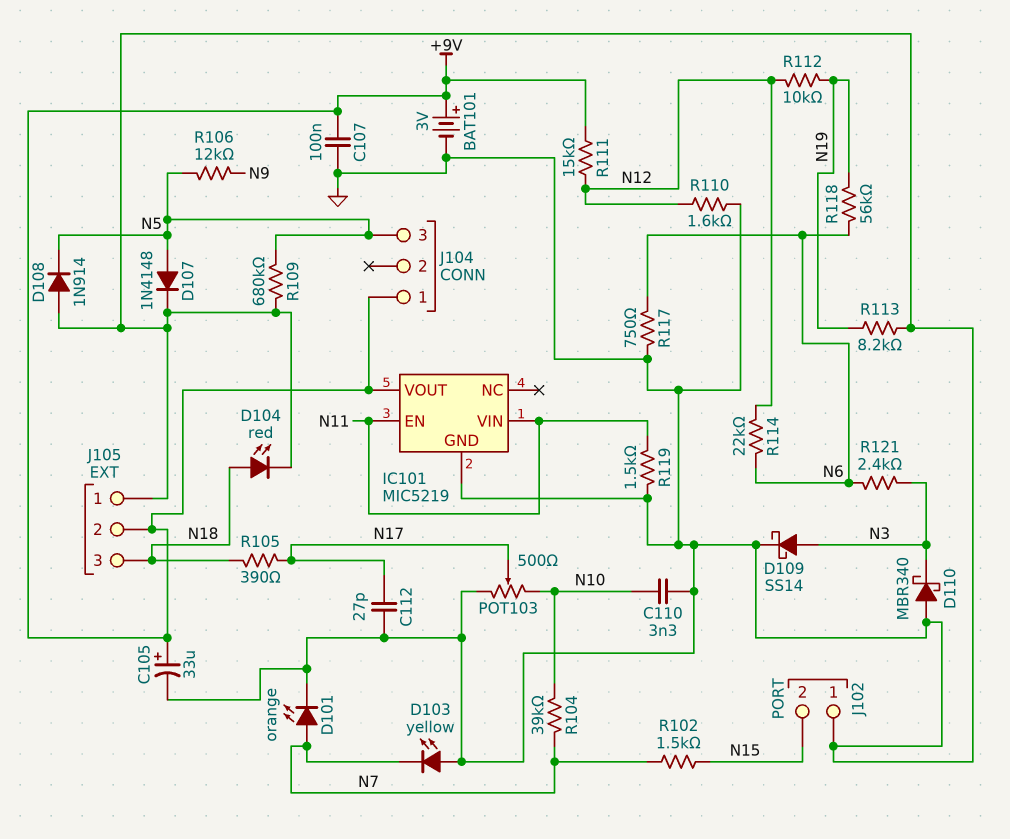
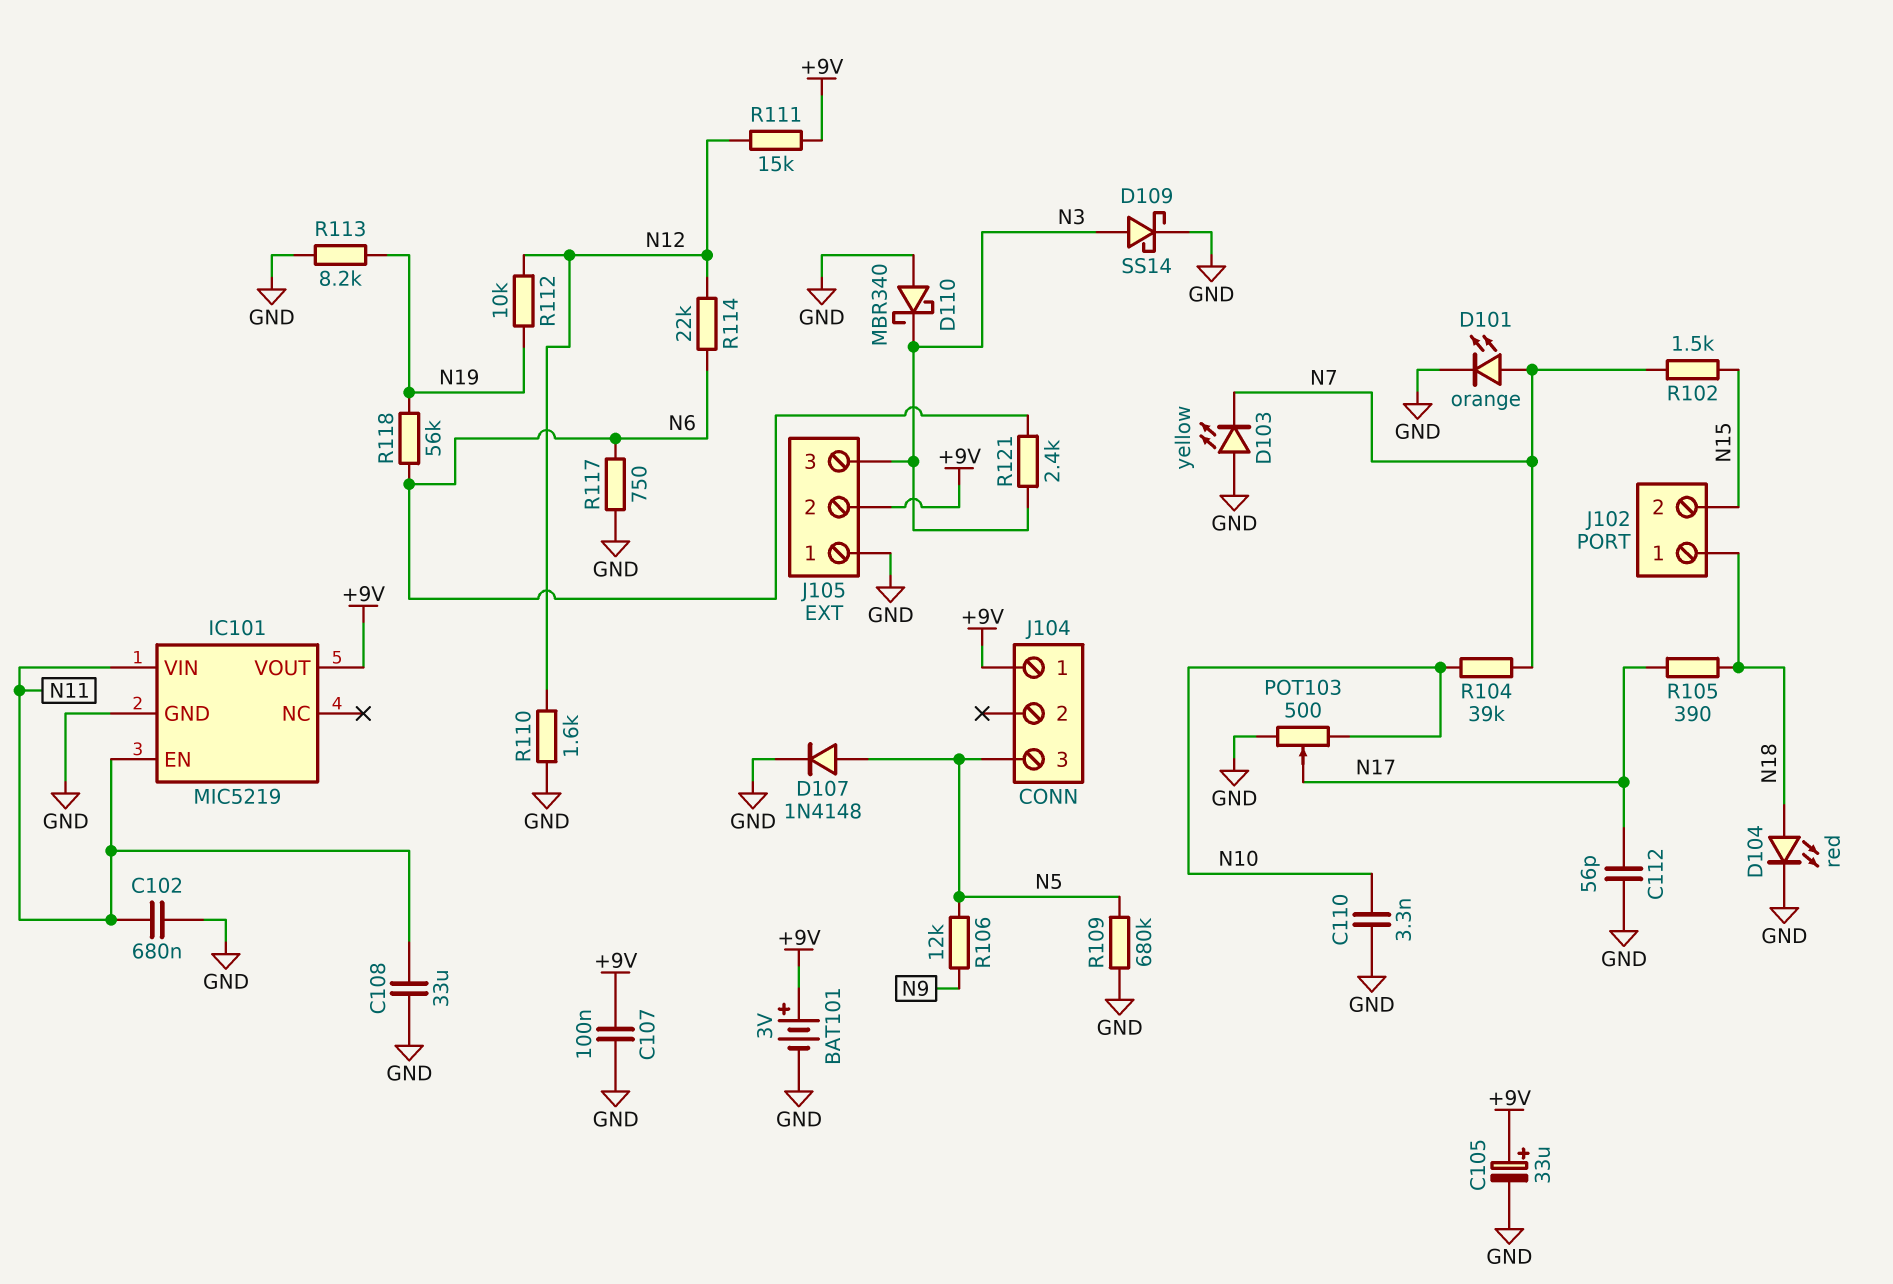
C102: none -> 680nF (GND, N11)
C108: none -> 33uF (GND, N11)
C112: 27pF (GND, N17) -> 56pF (GND, N17)
D108: diode 1N914 (A GND, K N5) -> none
J102 pin 1: GND -> N18
J105 pin 3: N18 -> N3
R119: 1.5k (GND, N11) -> none

